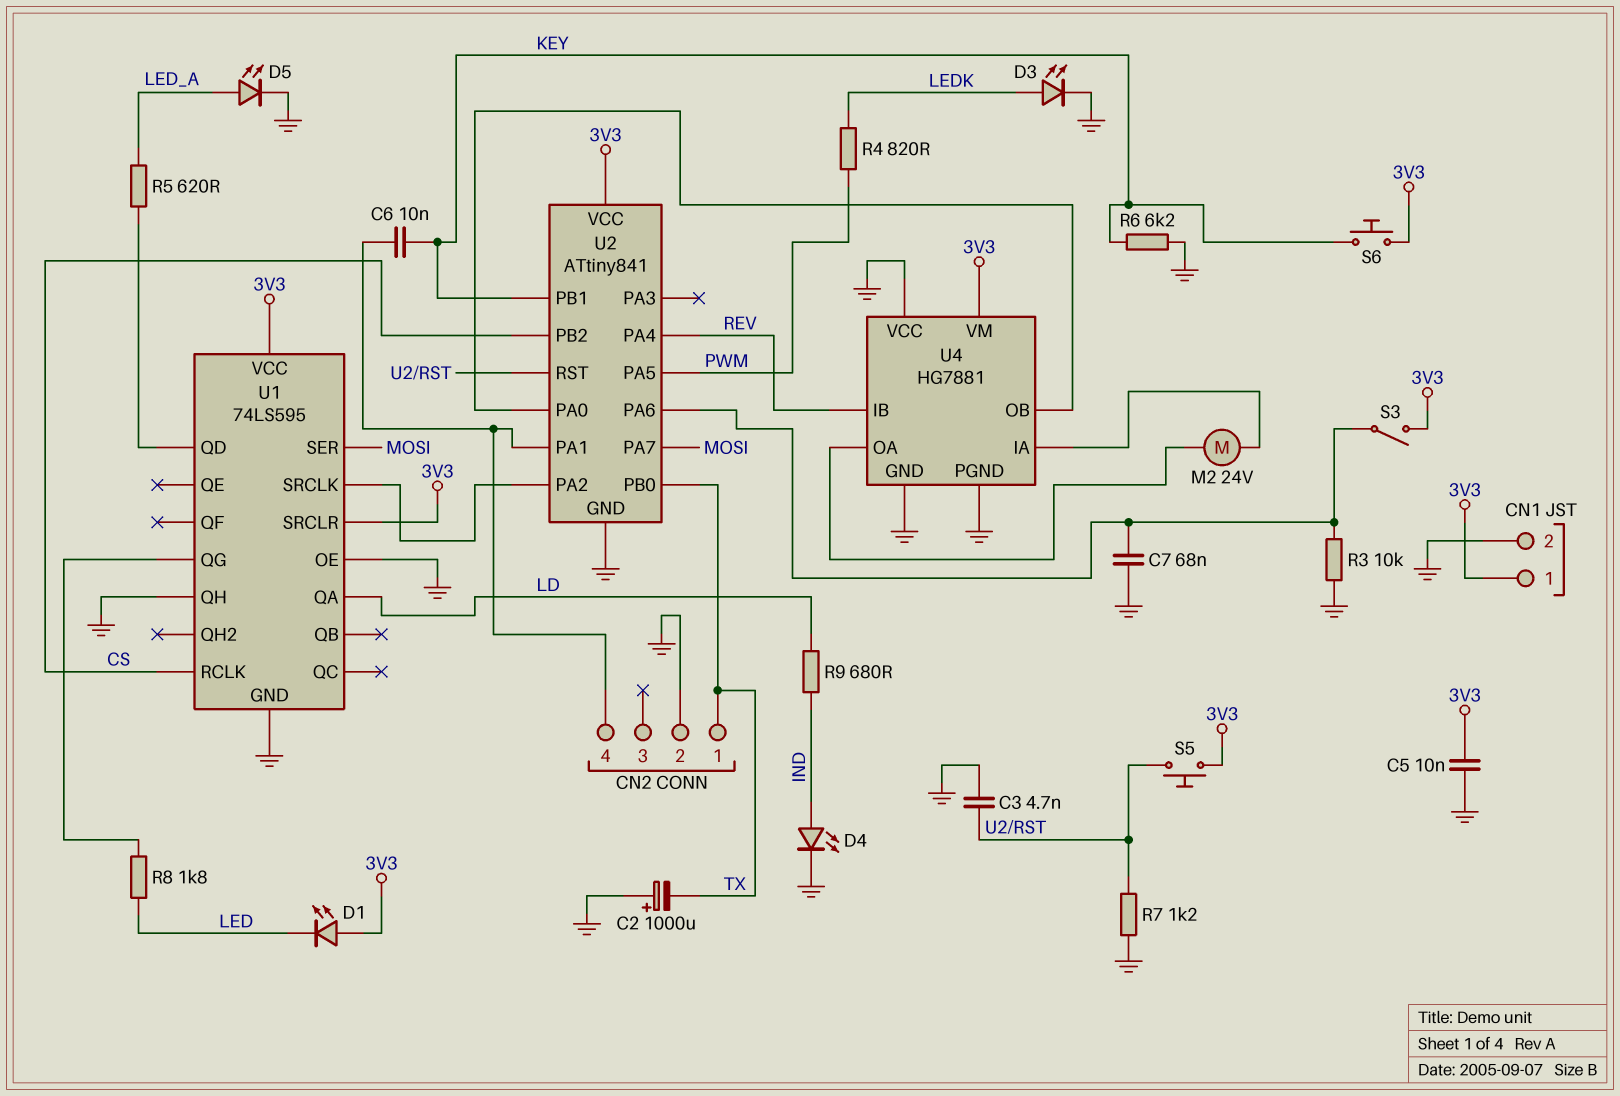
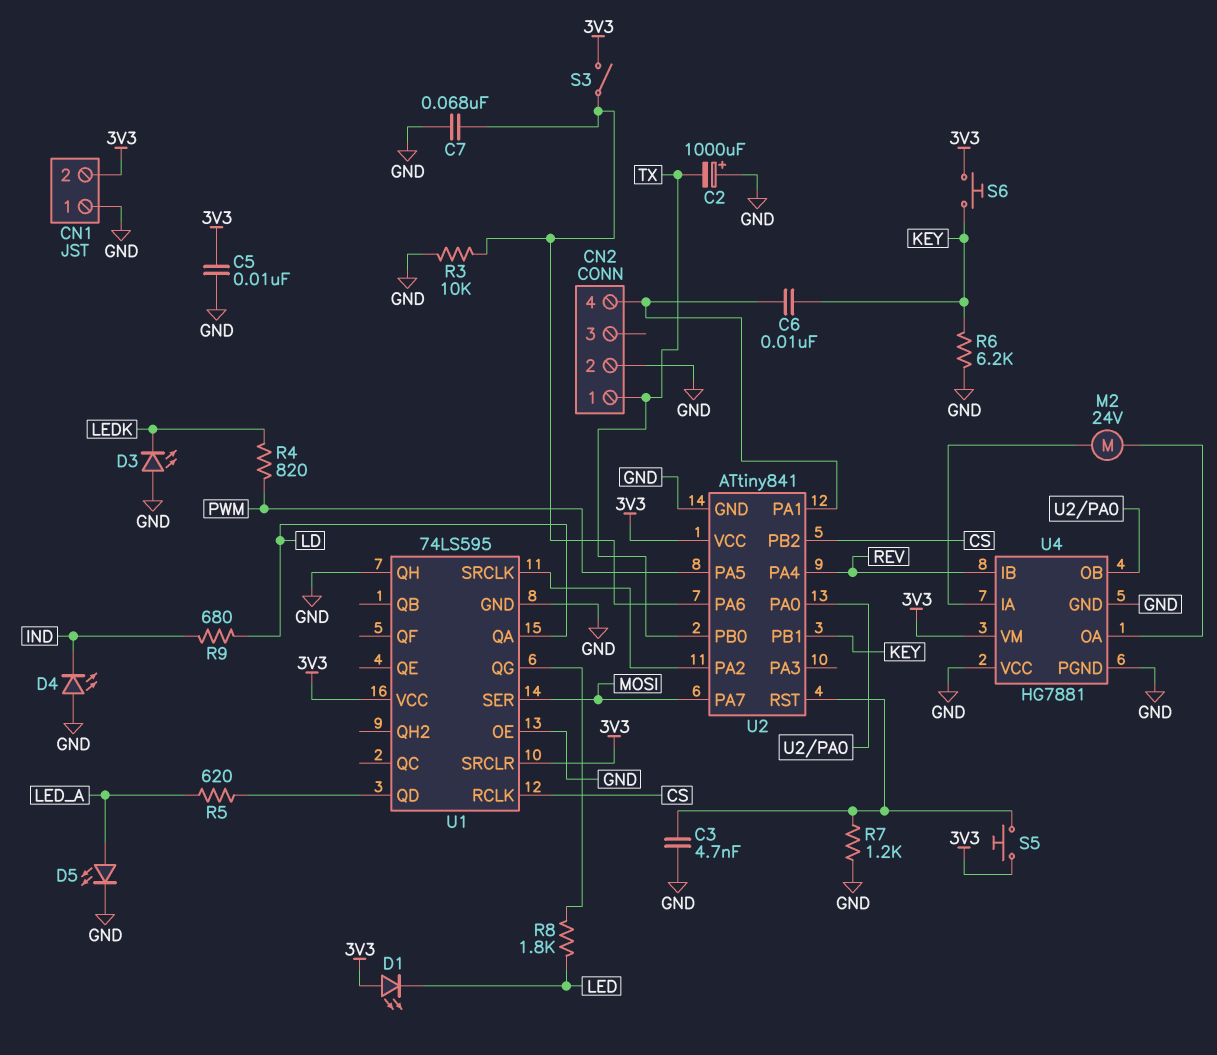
CN1 pin 1: 3V3 -> GND
CN1 pin 2: GND -> 3V3
D3: LED (A LEDK, K GND) -> LED (A GND, K LEDK)
D4: LED (A IND, K GND) -> LED (A GND, K IND)

